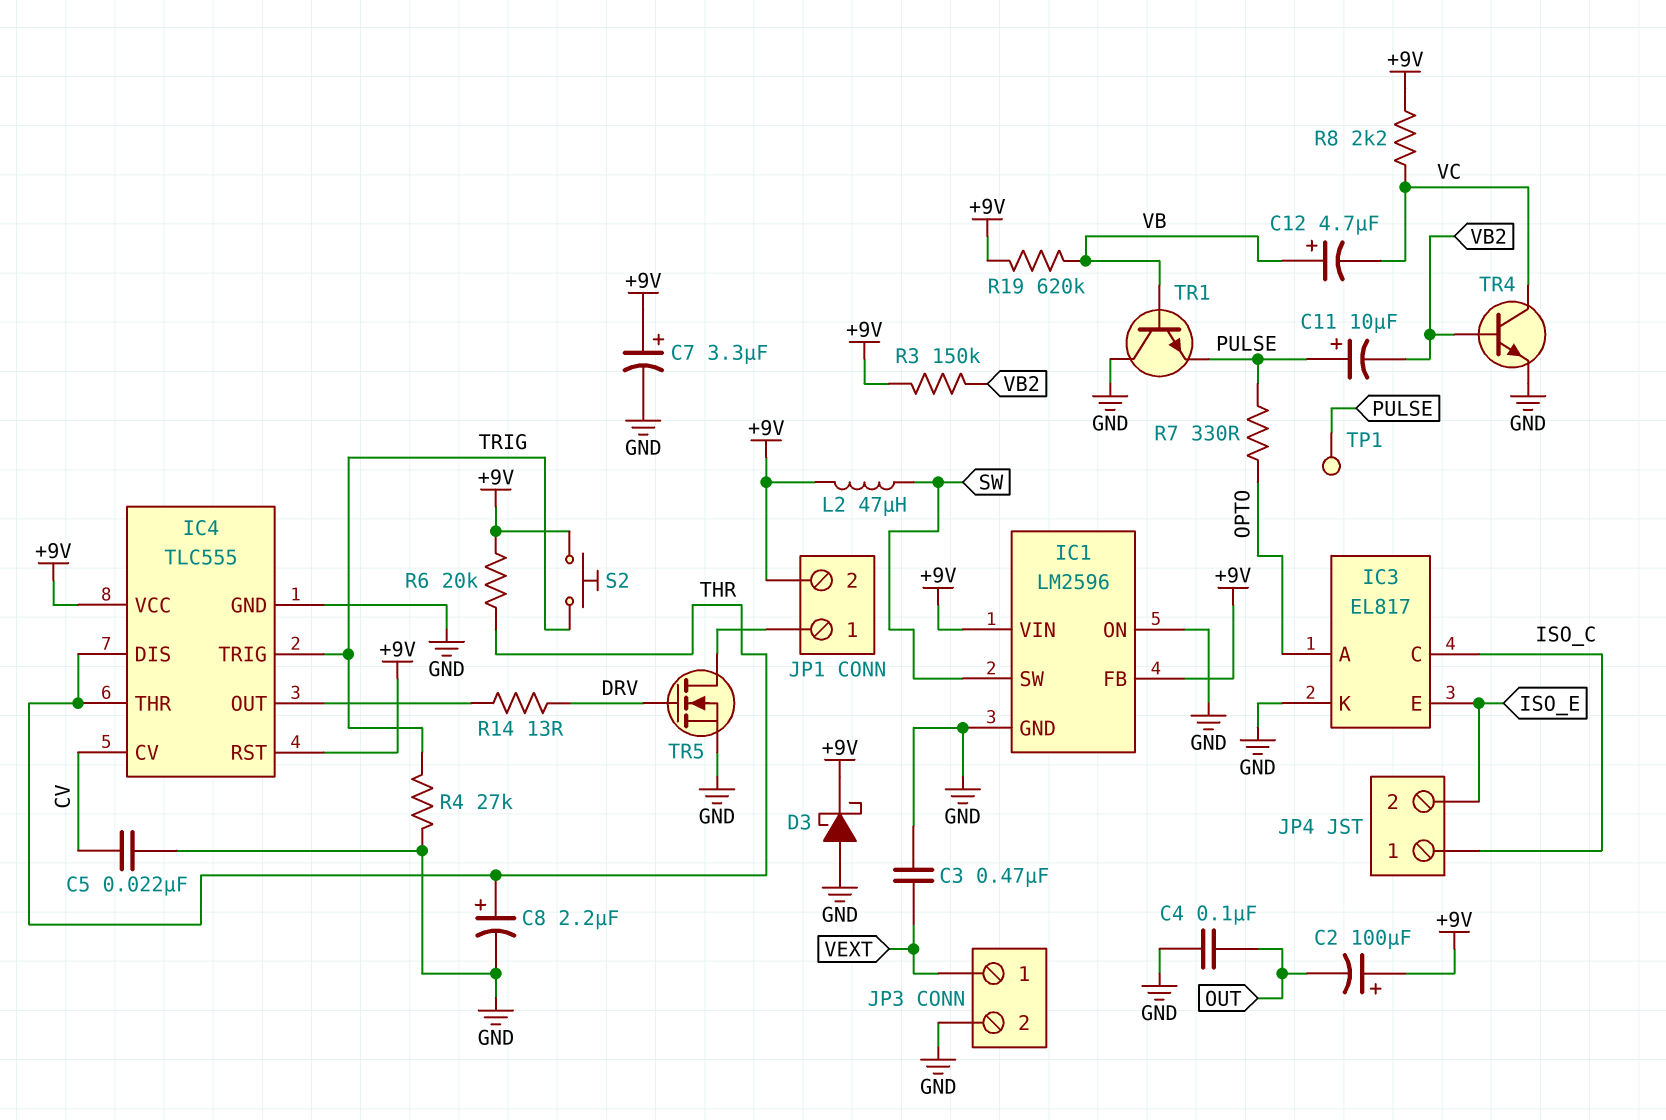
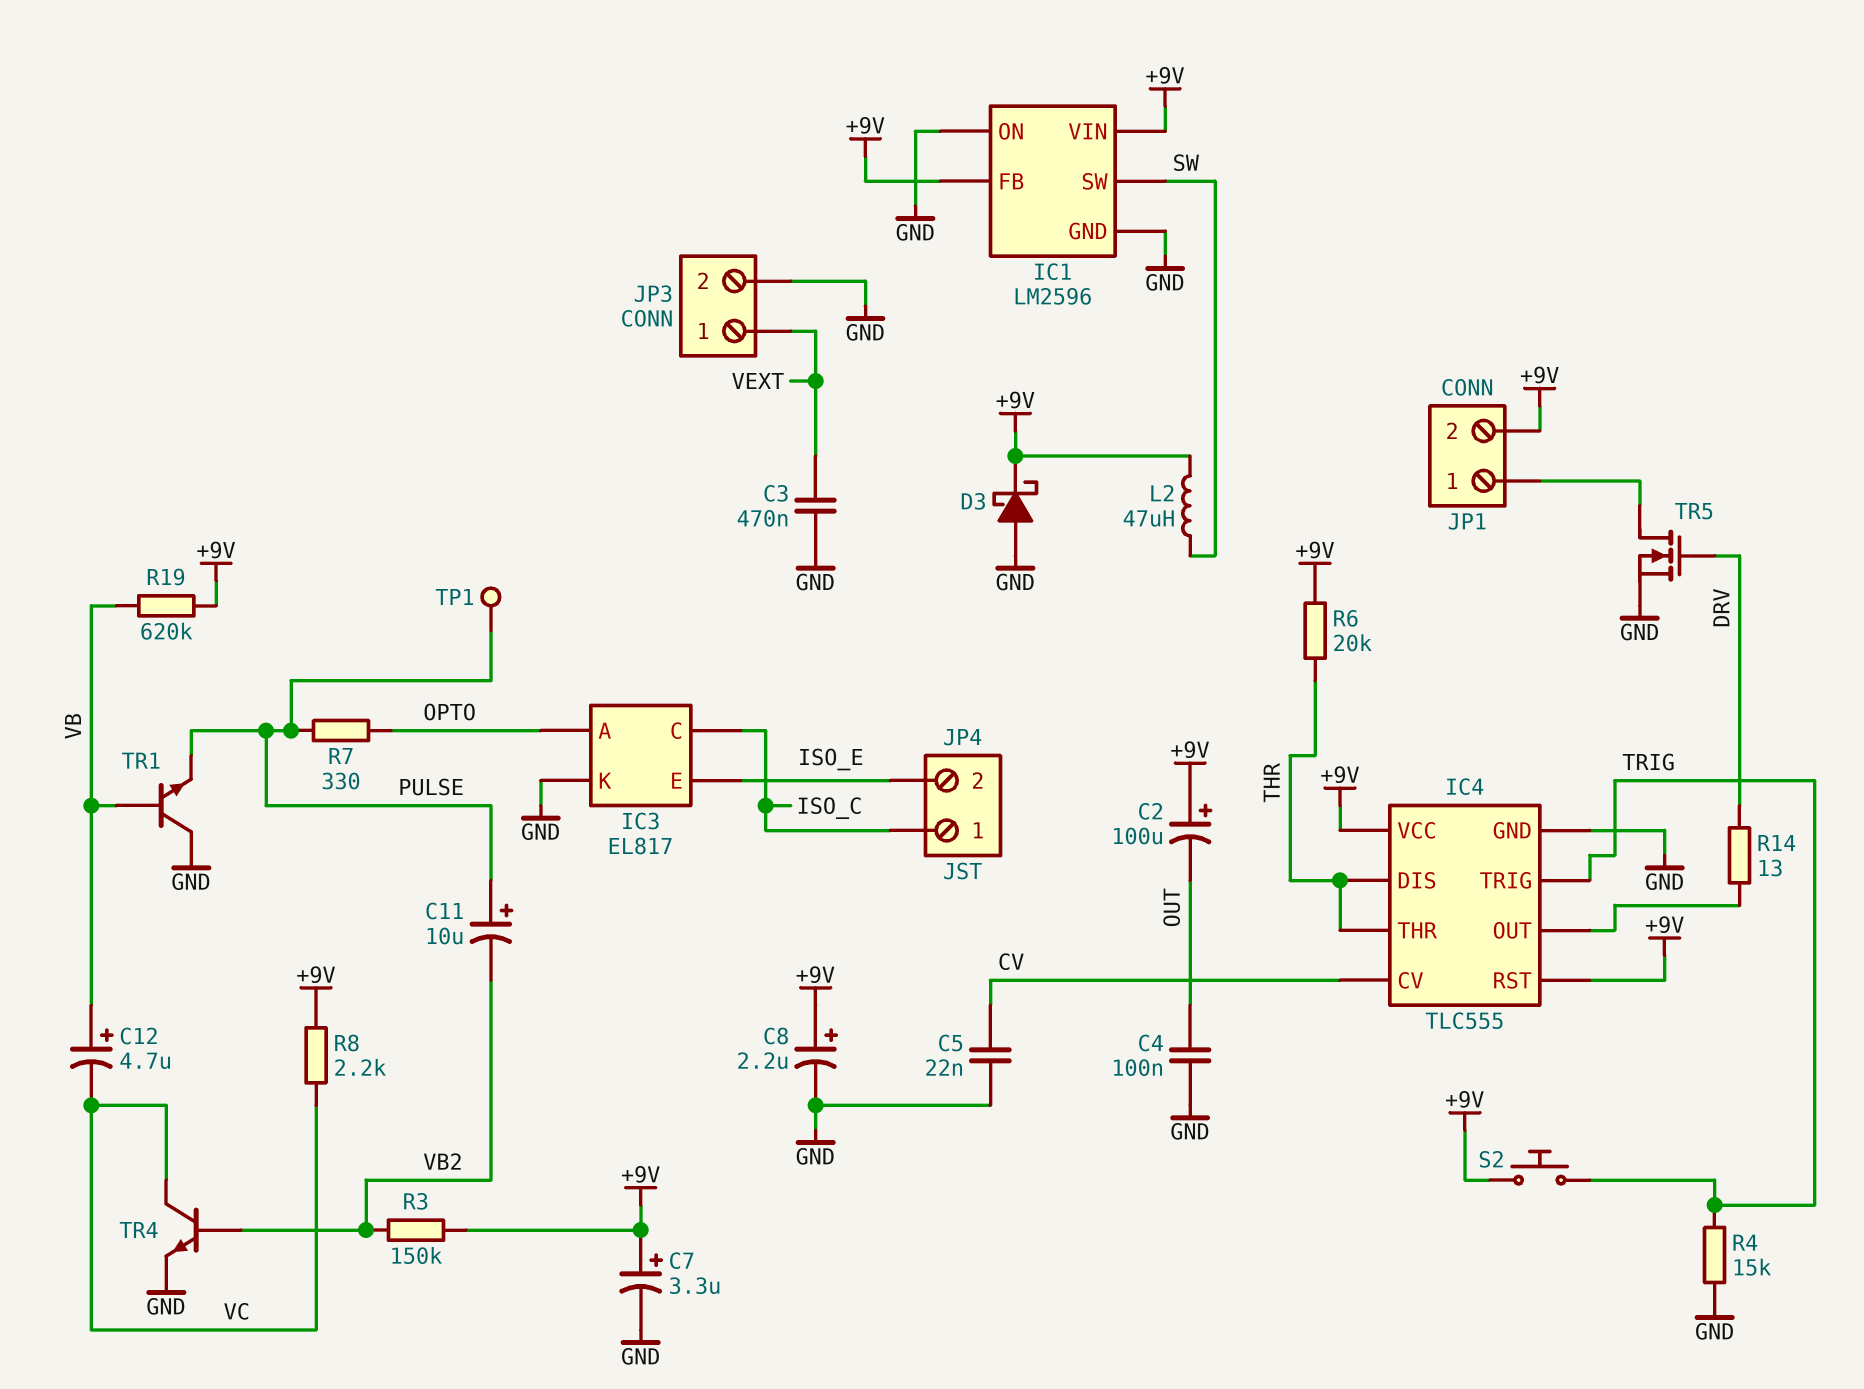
C8: 2.2uF (plus THR, minus GND) -> 2.2uF (plus +9V, minus GND)
R4: 27k (GND, TRIG) -> 15k (GND, TRIG)

